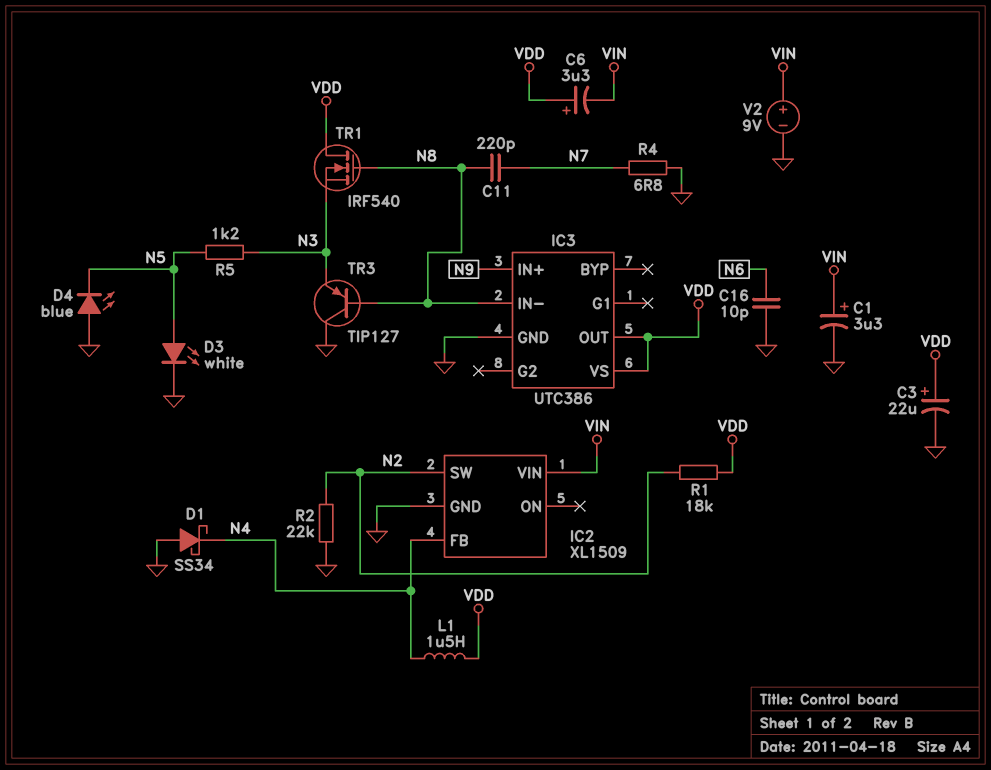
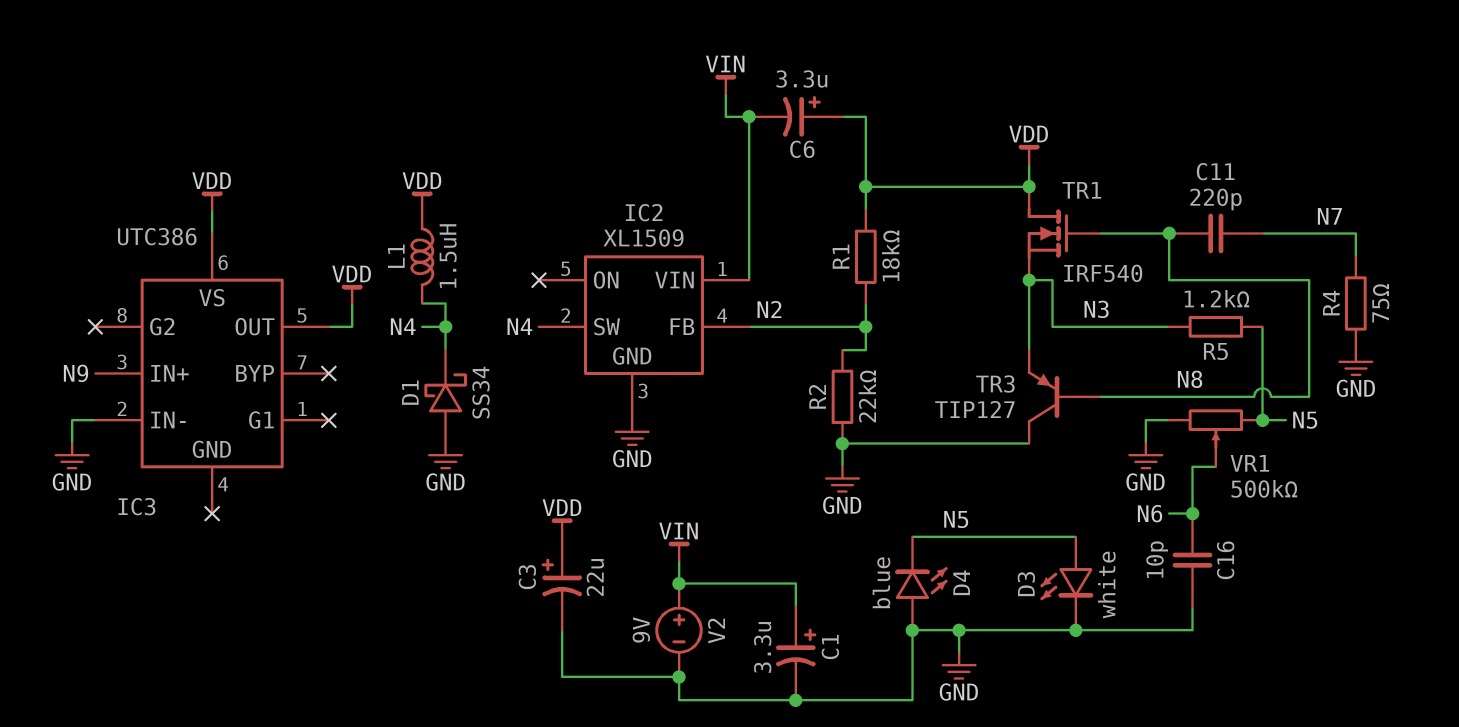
IC2 pin FB: N4 -> N2
IC2 pin SW: N2 -> N4
IC3 pin GND: GND -> none
IC3 pin IN-: N8 -> GND
R4: 6.8 (GND, N7) -> 75 (GND, N7)
VR1: none -> 500k (GND, N5, wiper N6)

